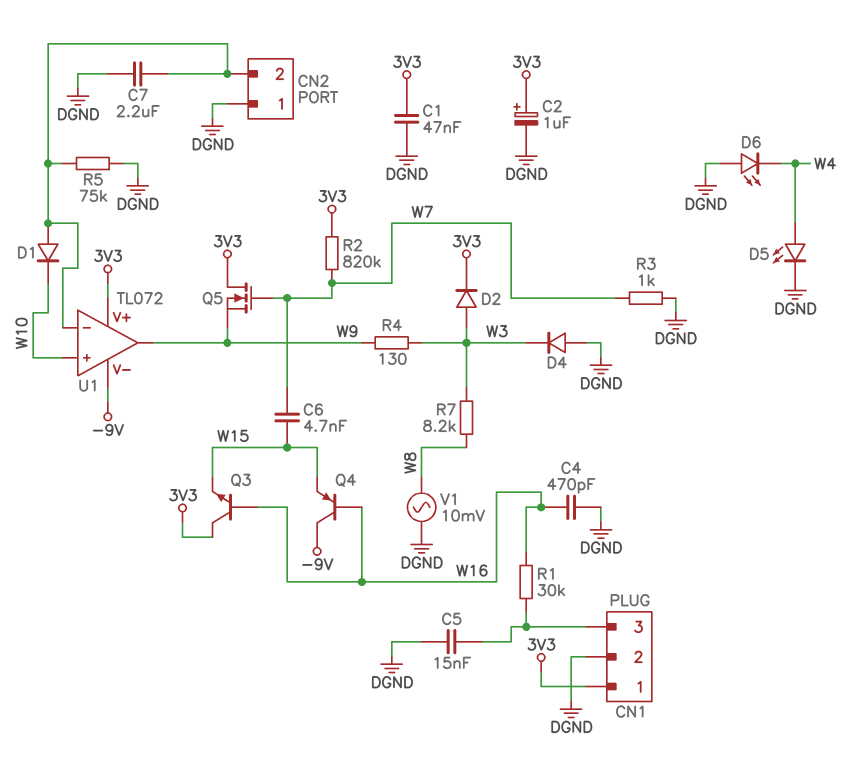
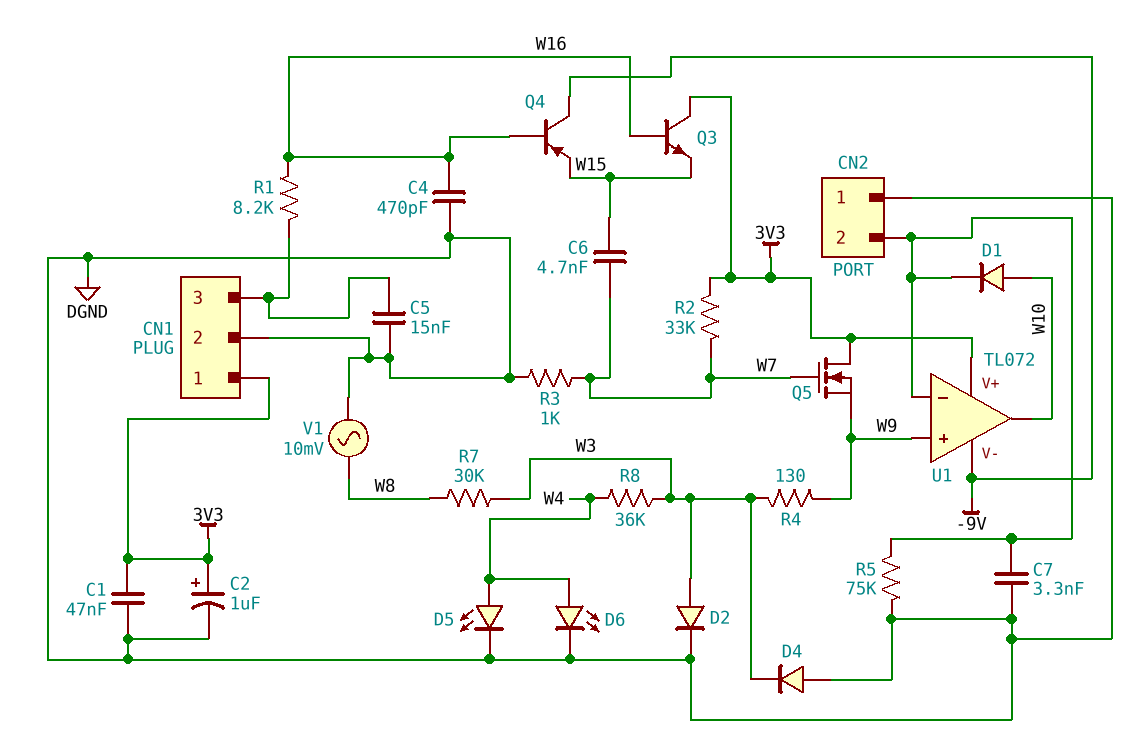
C7: 2.2uF (CN2/2, DGND) -> 3.3nF (CN2/2, DGND)
D1: diode (A CN2/2, K W10) -> diode (A W10, K CN2/2)
D2: diode (A W3, K 3V3) -> diode (A W3, K DGND)
D6: LED (A DGND, K W4) -> LED (A W4, K DGND)
R1: 30k (CN1/3, W16) -> 8.2k (CN1/3, W16)
R2: 820k (3V3, W7) -> 33k (3V3, W7)
R7: 8.2k (W3, W8) -> 30k (W3, W8)
R8: none -> 36k (W3, W4)
U1 pin in+: W10 -> W9
U1 pin out: W9 -> W10

